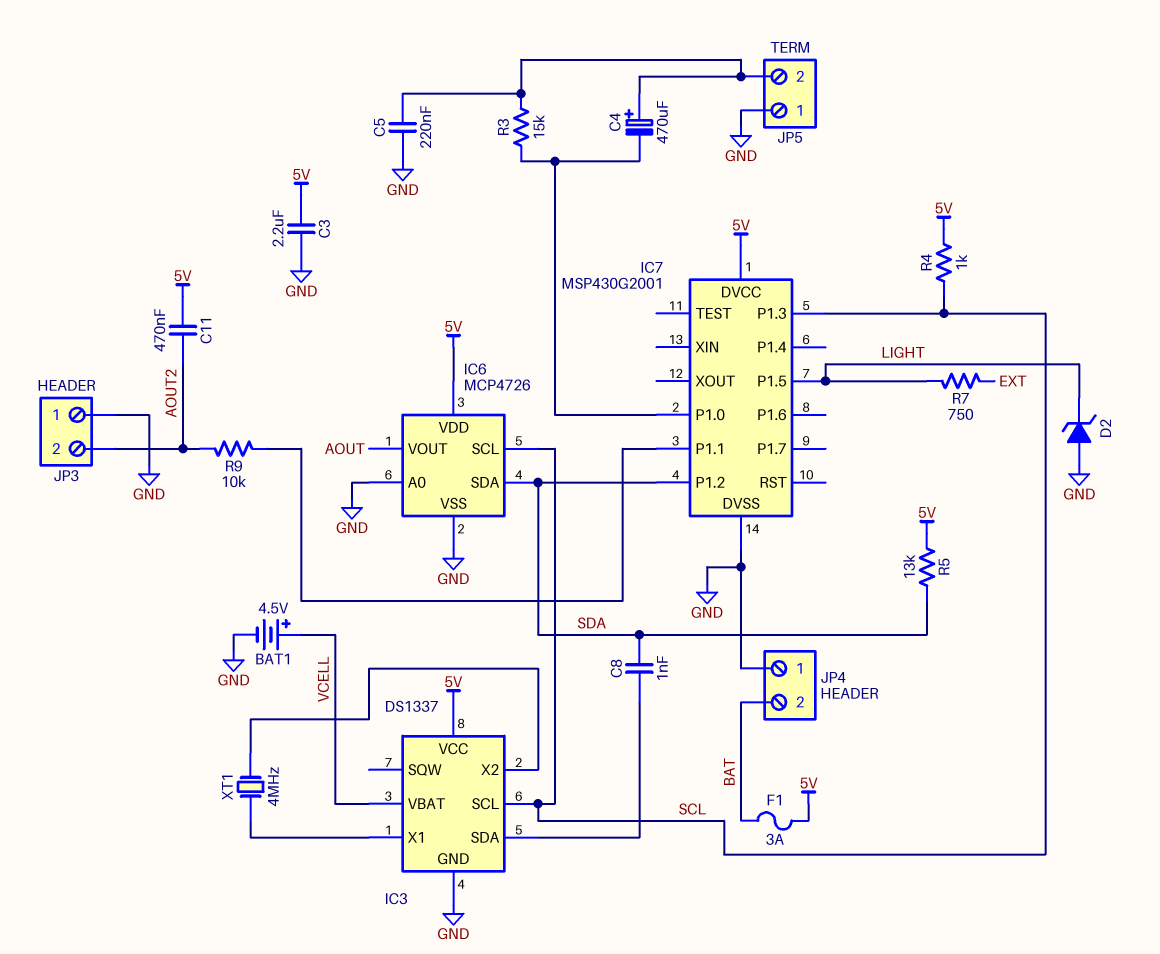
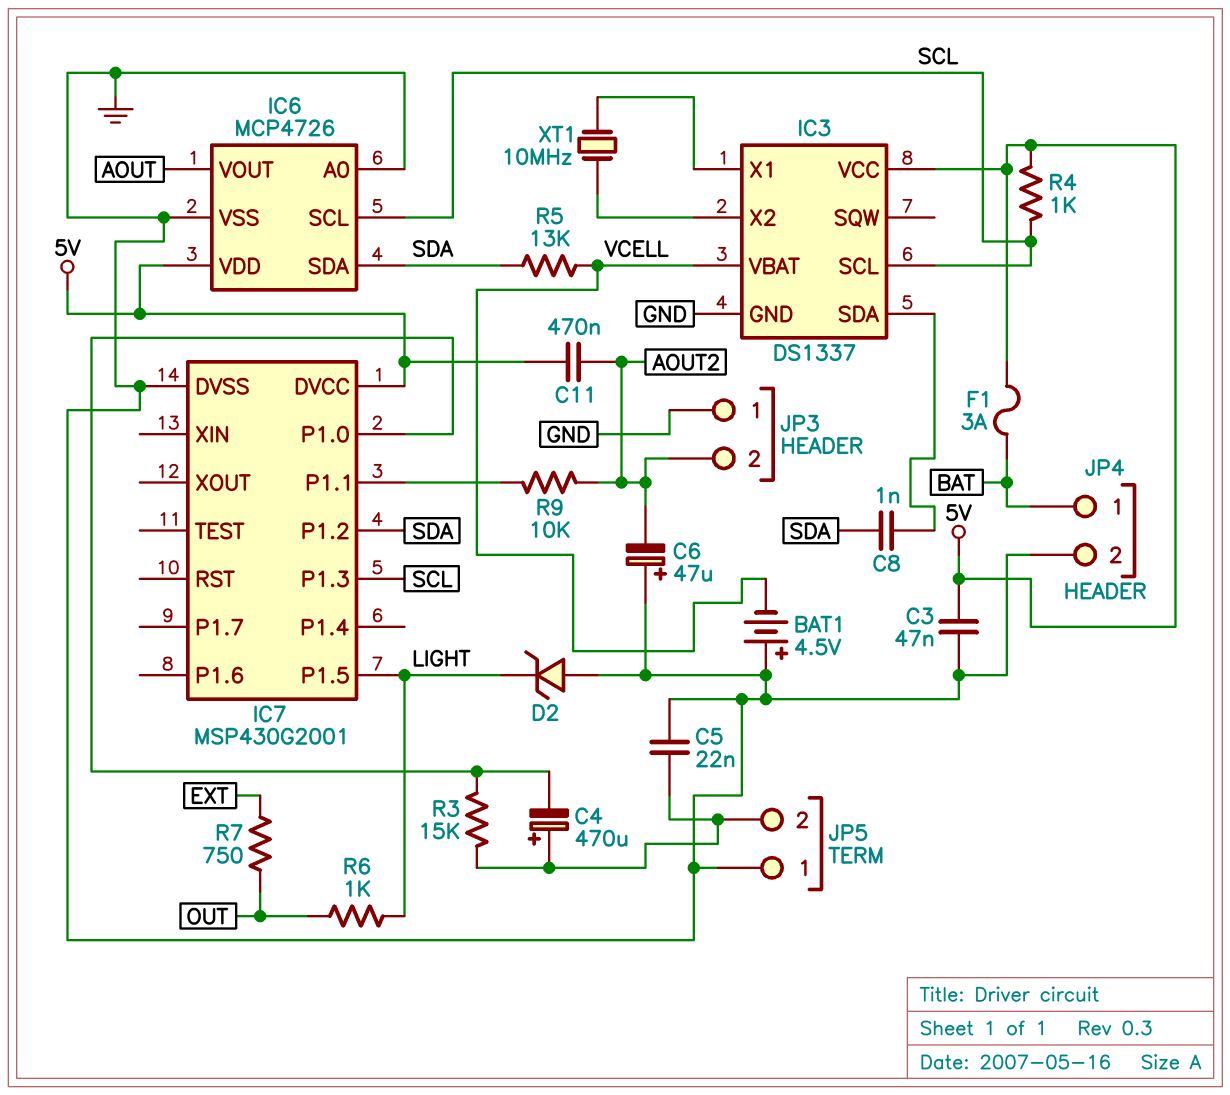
BAT1: 4.5V (plus VCELL, minus GND) -> 4.5V (plus GND, minus VCELL)
C3: 2.2uF (5V, GND) -> 47nF (5V, GND)
C5: 220nF (GND, JP5/2) -> 22nF (GND, JP5/2)
C6: none -> 47uF (plus GND, minus AOUT2)
JP4 pin 1: GND -> BAT
JP4 pin 2: BAT -> GND
R5: 13k (5V, SDA) -> 13k (SDA, VCELL)
R6: none -> 1k (LIGHT, OUT)
R7: 750 (EXT, LIGHT) -> 750 (EXT, OUT)
XT1: 4MHz (IC3/X1, IC3/X2) -> 10MHz (IC3/X1, IC3/X2)

